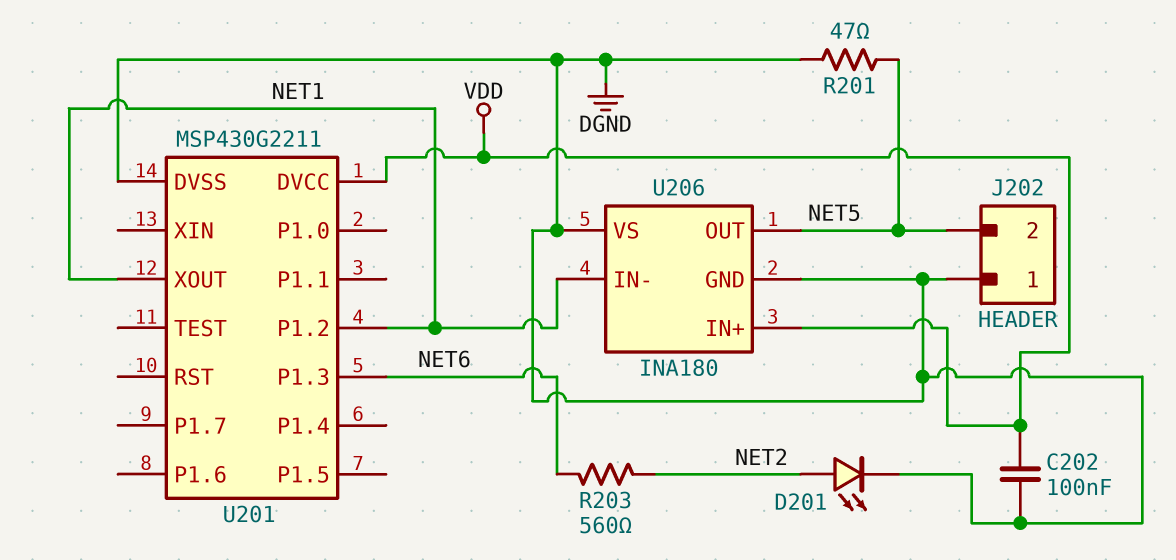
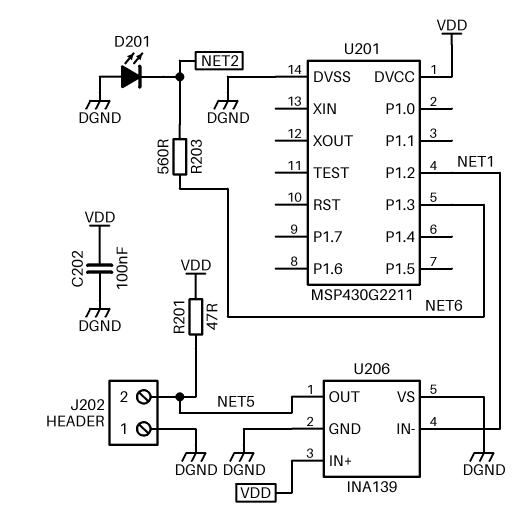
D201: LED (A NET2, K DGND) -> LED (A DGND, K NET2)
R201: 47 (DGND, NET5) -> 47 (NET5, VDD)
U201 pin XOUT: NET1 -> none
U206: INA180 -> INA139

